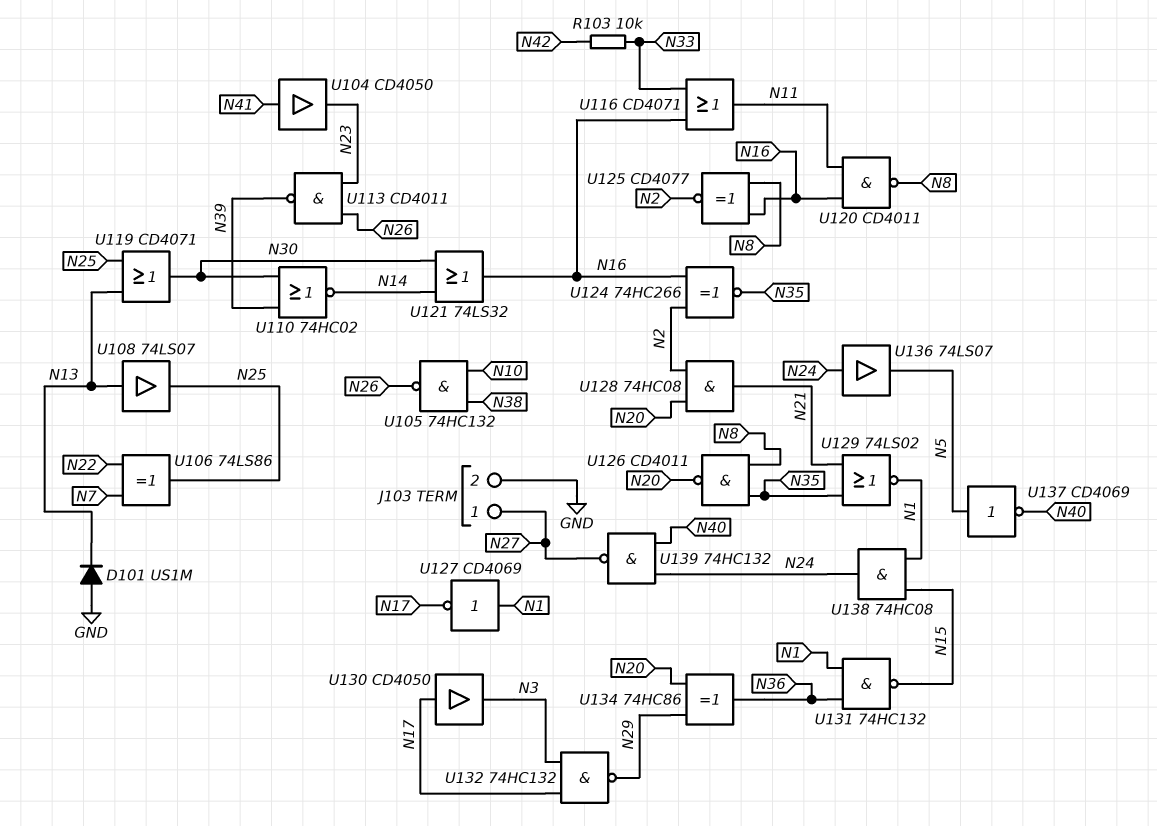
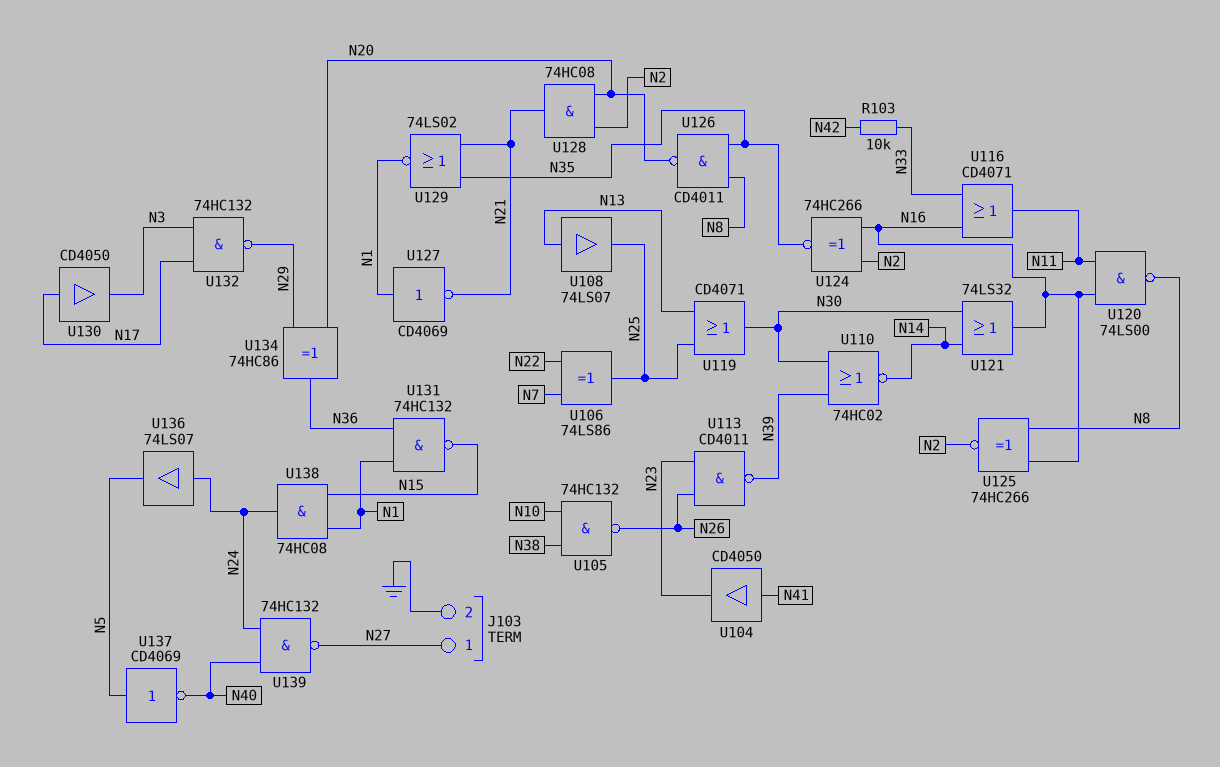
D101: diode US1M (A GND, K N13) -> none
U120: NAND CD4011 (in N11, in N16, out N8) -> NAND 74LS00 (in N11, in N16, out N8)
U125: XNOR CD4077 (in N8, in N16, out N2) -> XNOR 74HC266 (in N8, in N16, out N2)
U127: NOT CD4069 (in N1, out N17) -> NOT CD4069 (in N1, out N21)

